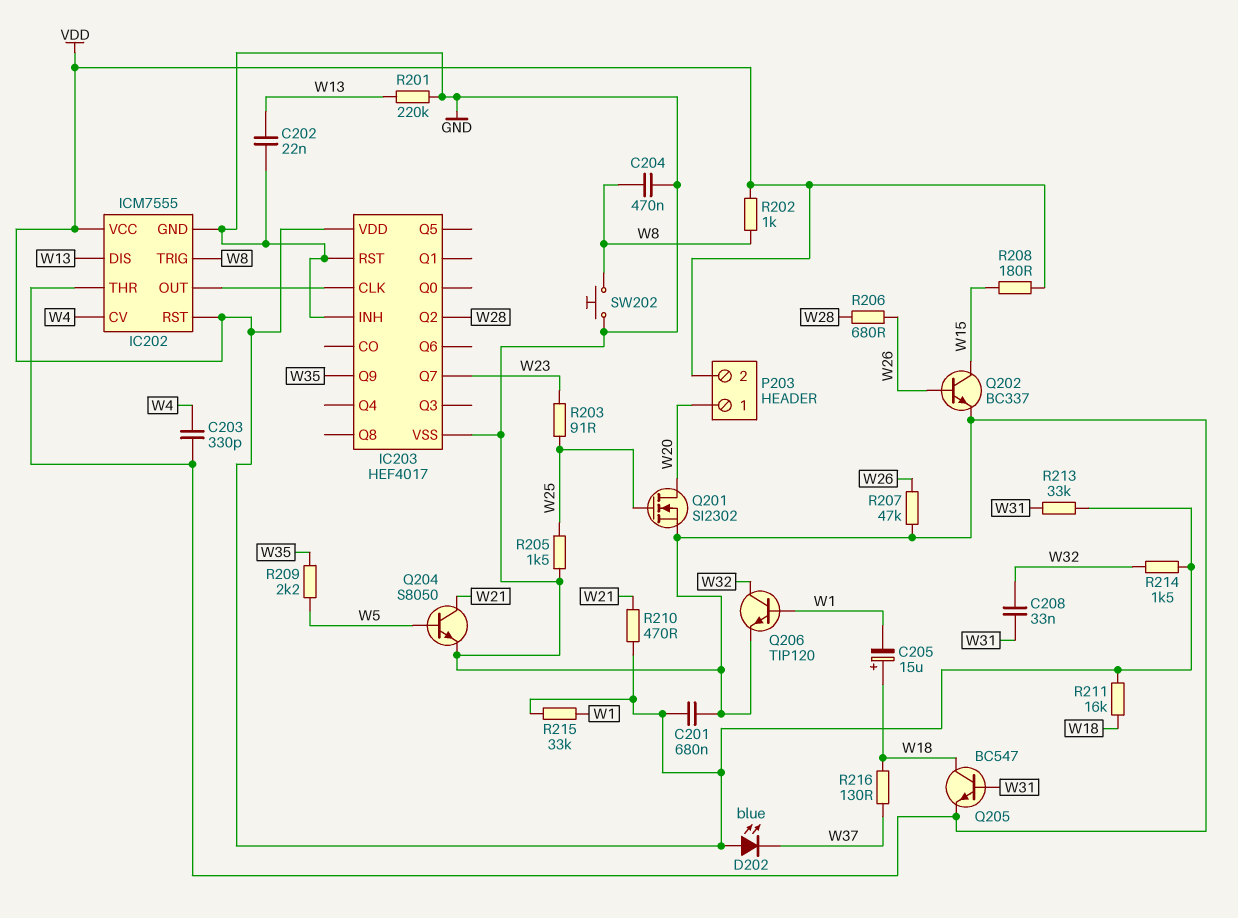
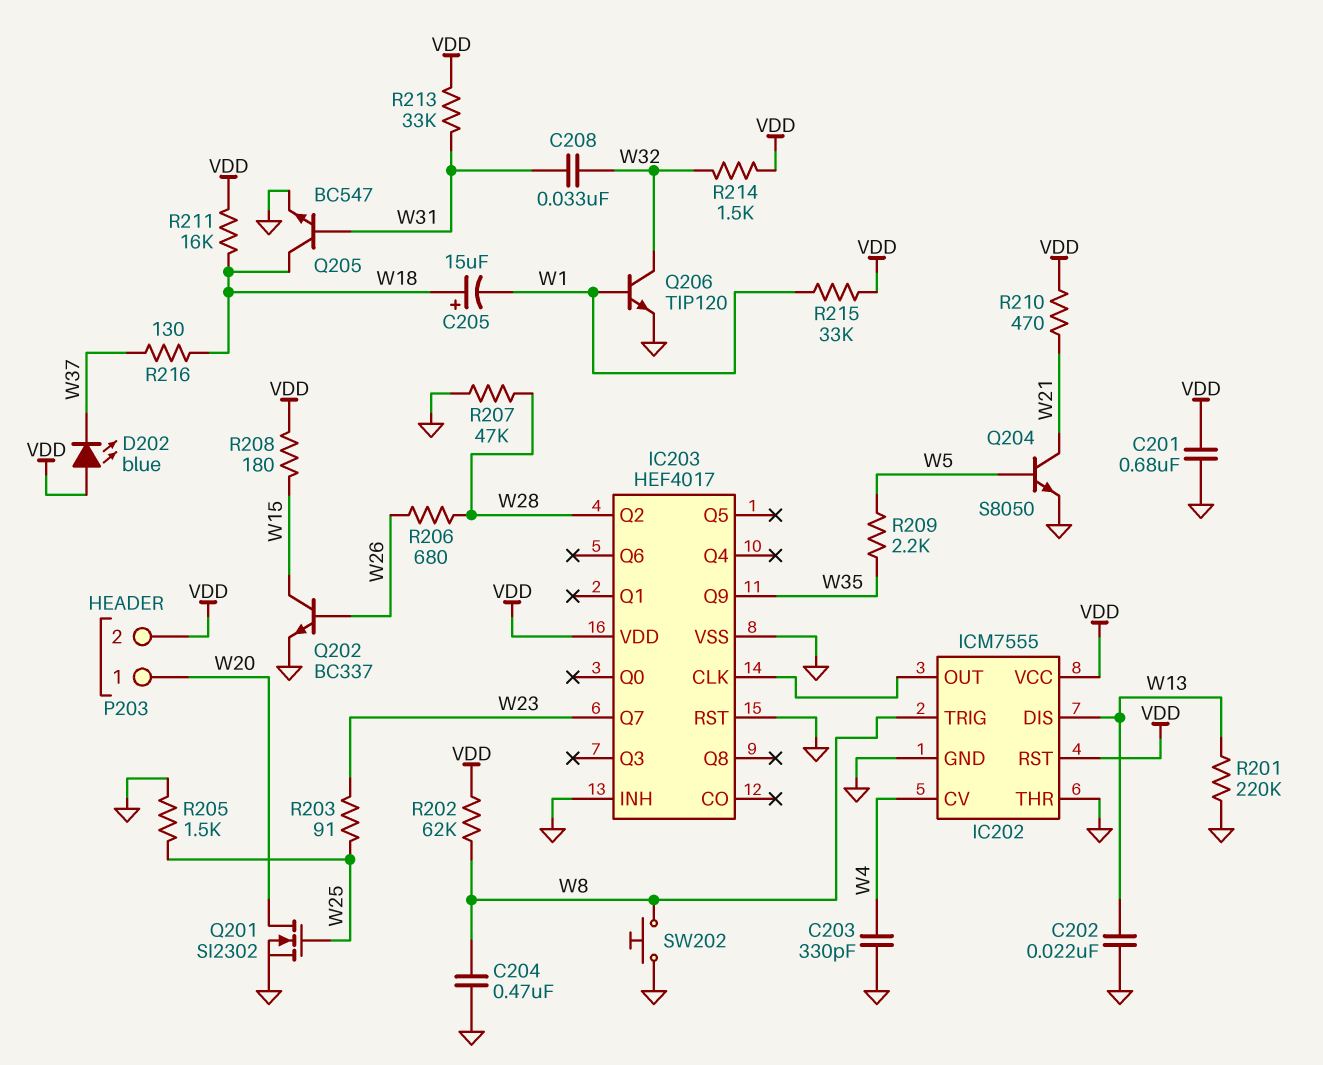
R202: 1k (VDD, W8) -> 62k (VDD, W8)
R207: 47k (GND, W26) -> 47k (GND, W28)

